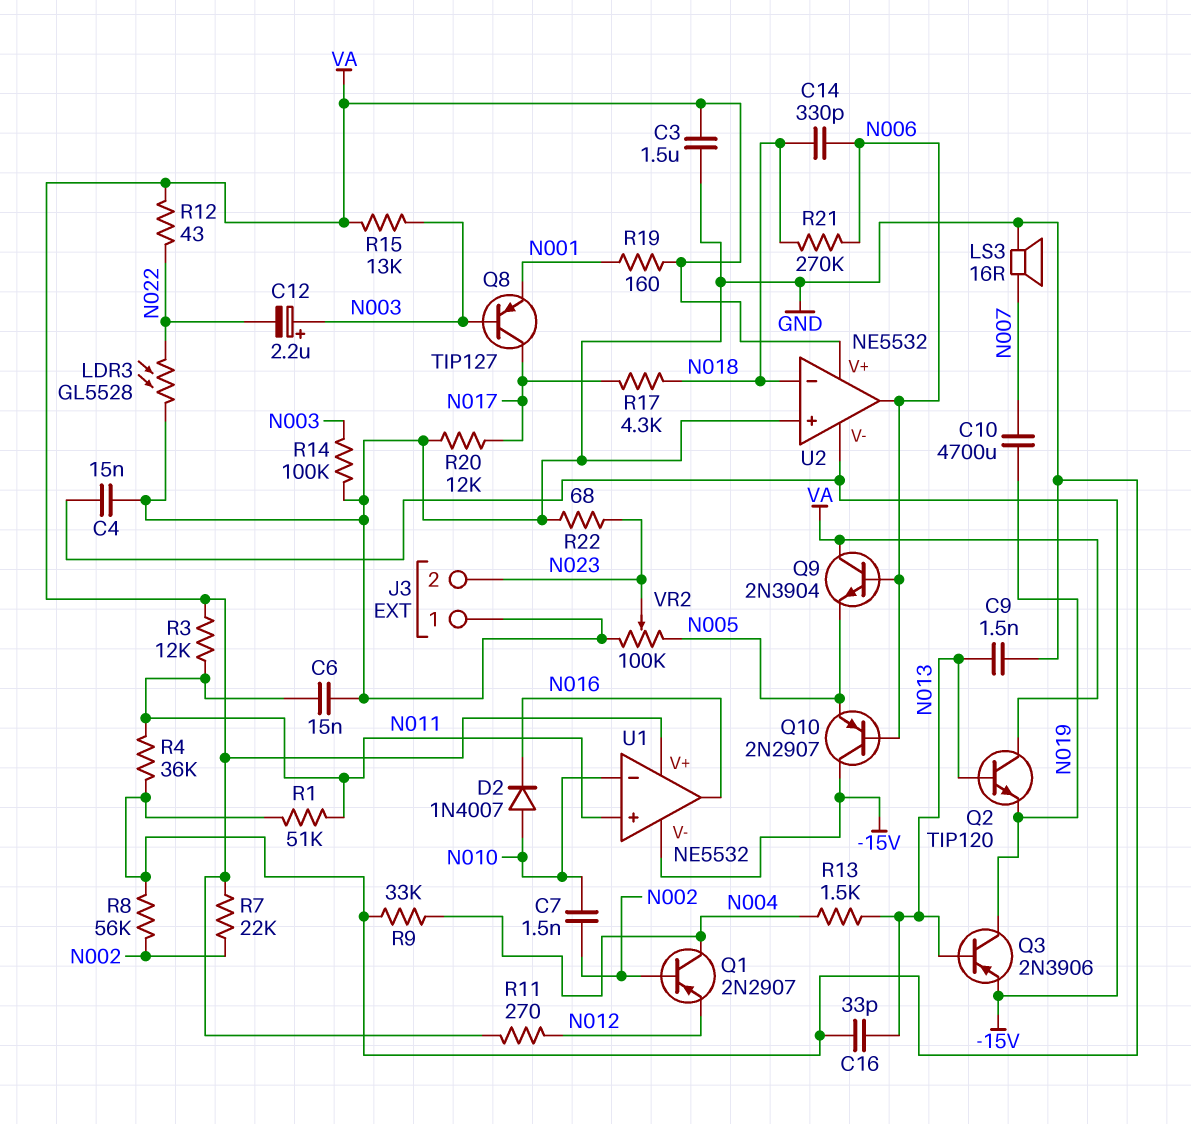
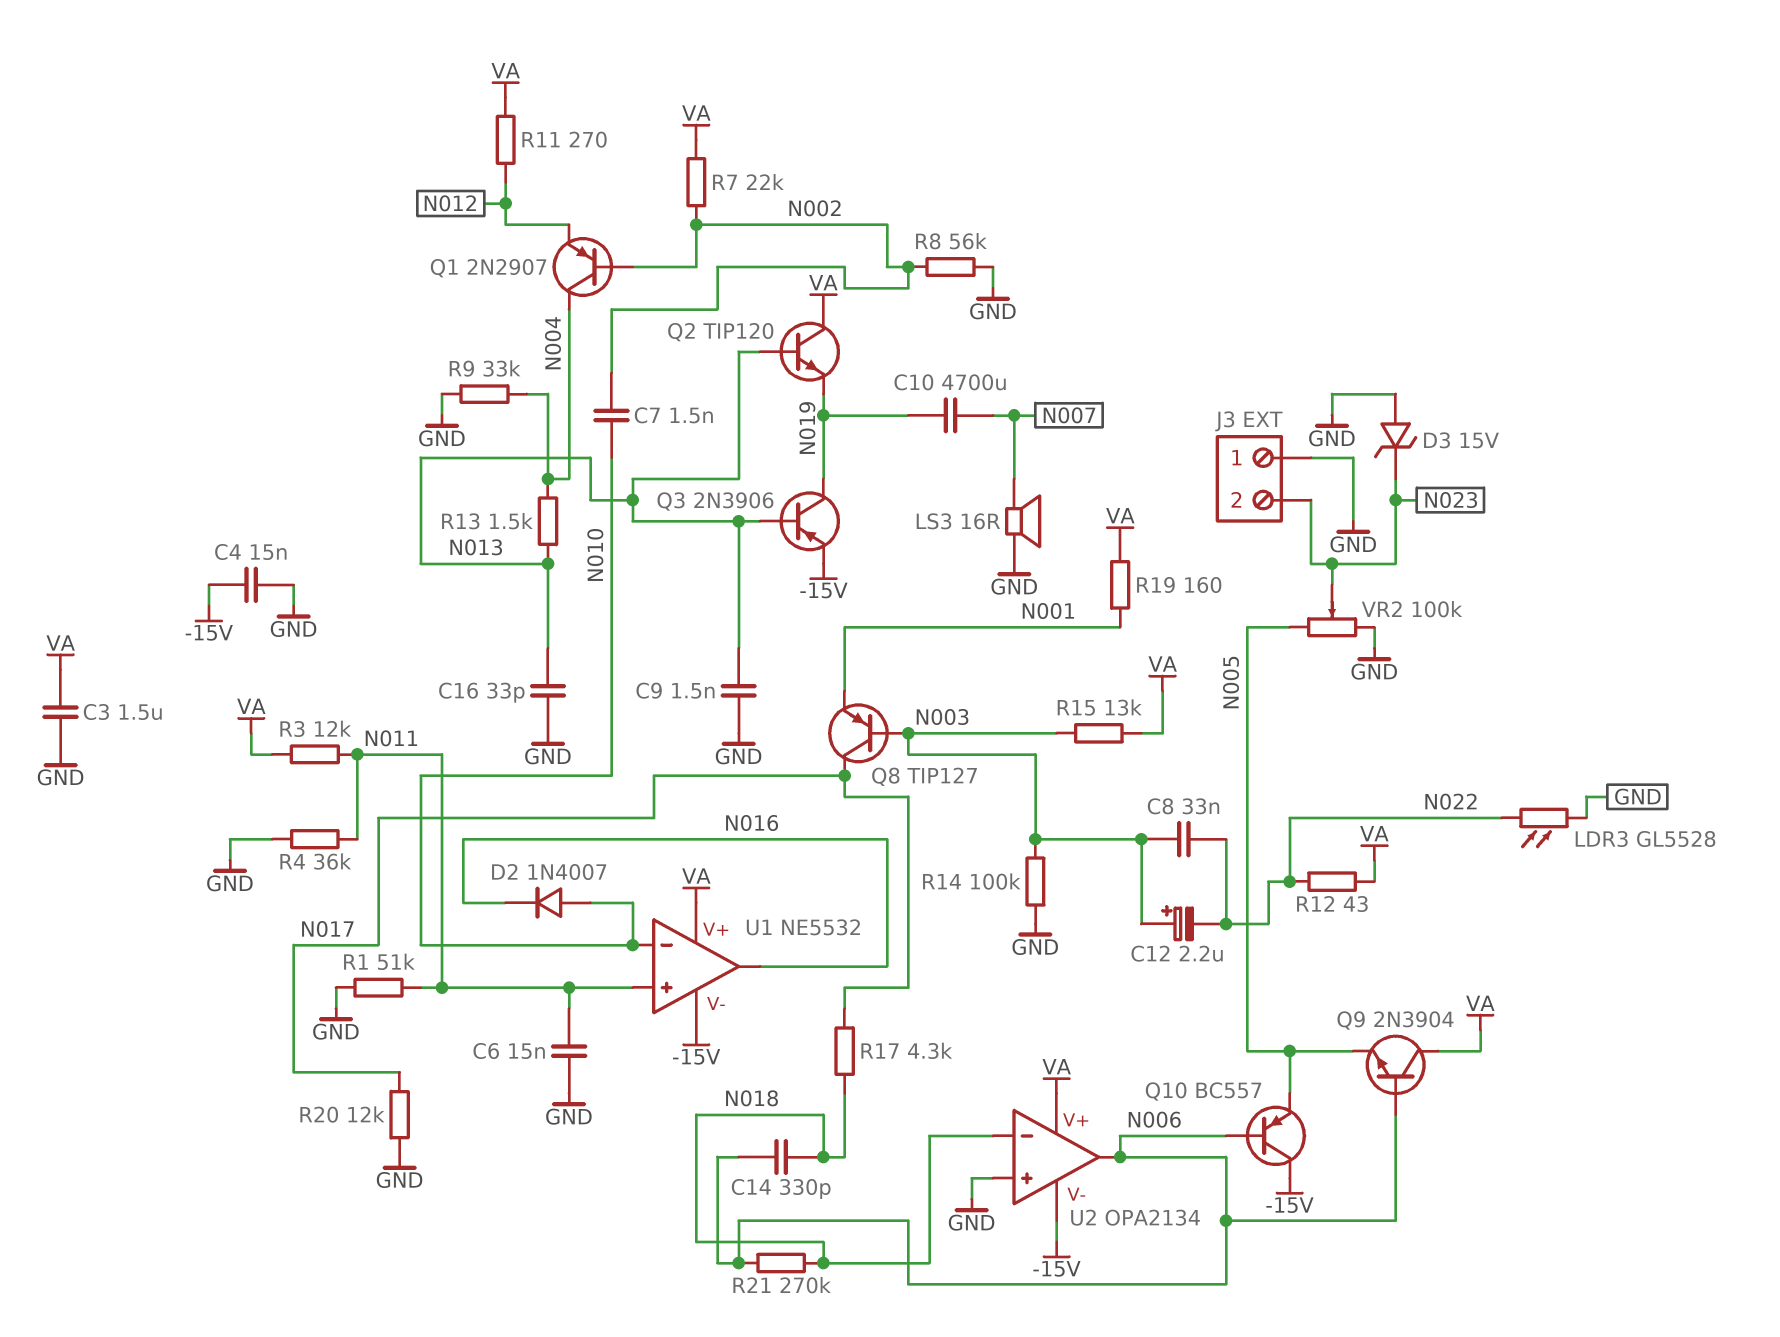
C8: none -> 33nF (N003, N022)
D3: none -> zener 15V (A GND, K N023)
Q10: PNP 2N2907 (B N006, C -15V, E N005) -> PNP BC557 (B N006, C -15V, E N005)
R22: 68 (GND, N023) -> none
U2: NE5532 -> OPA2134

